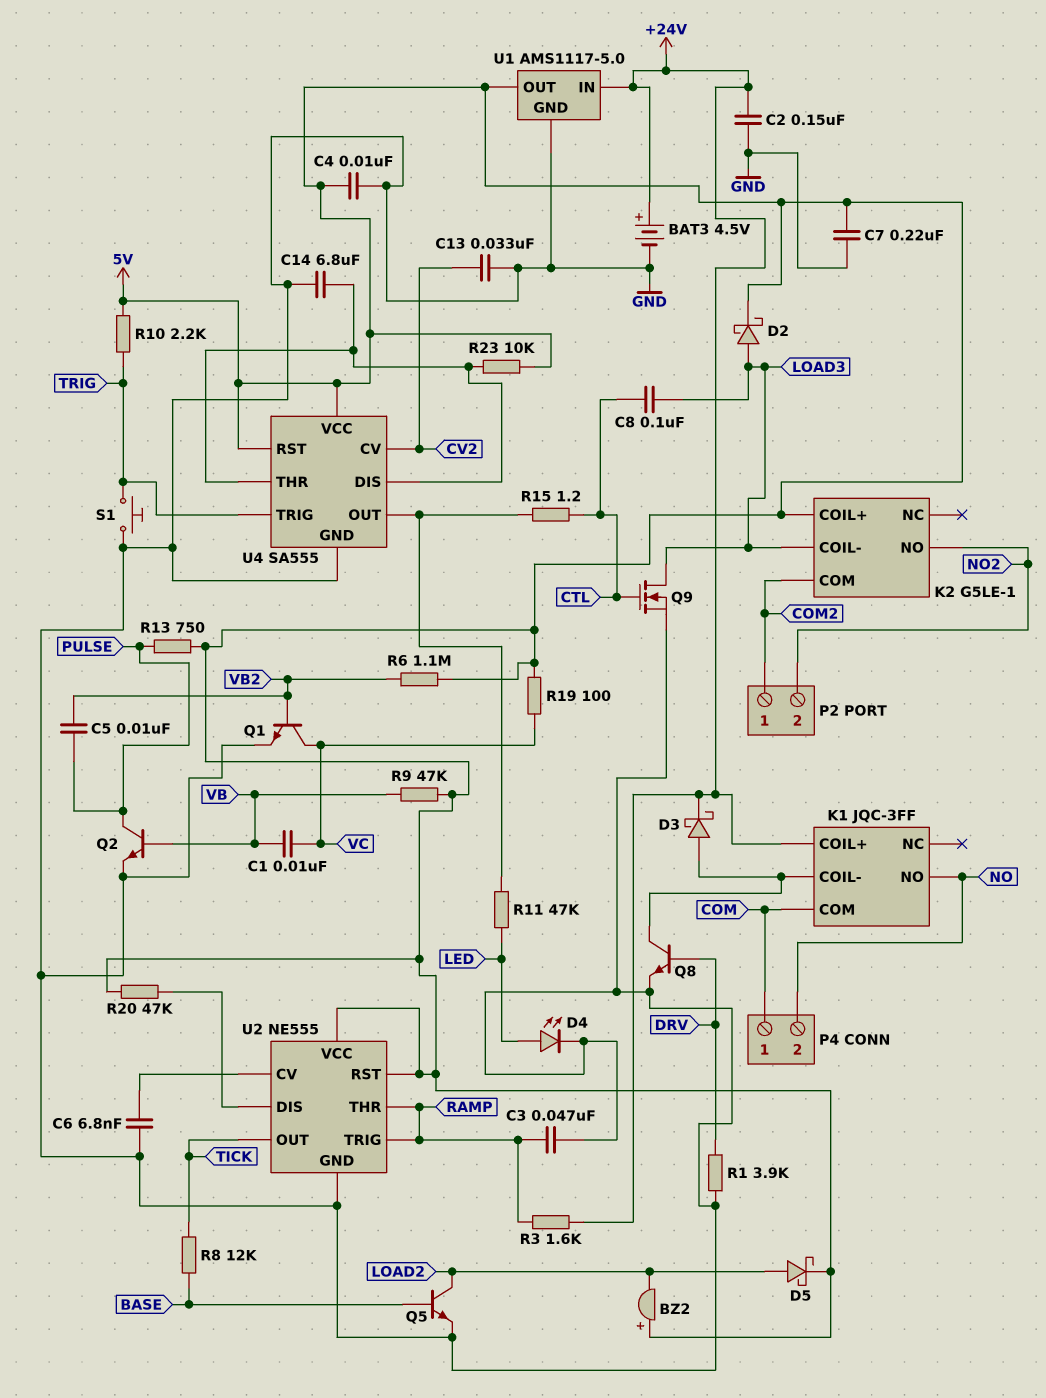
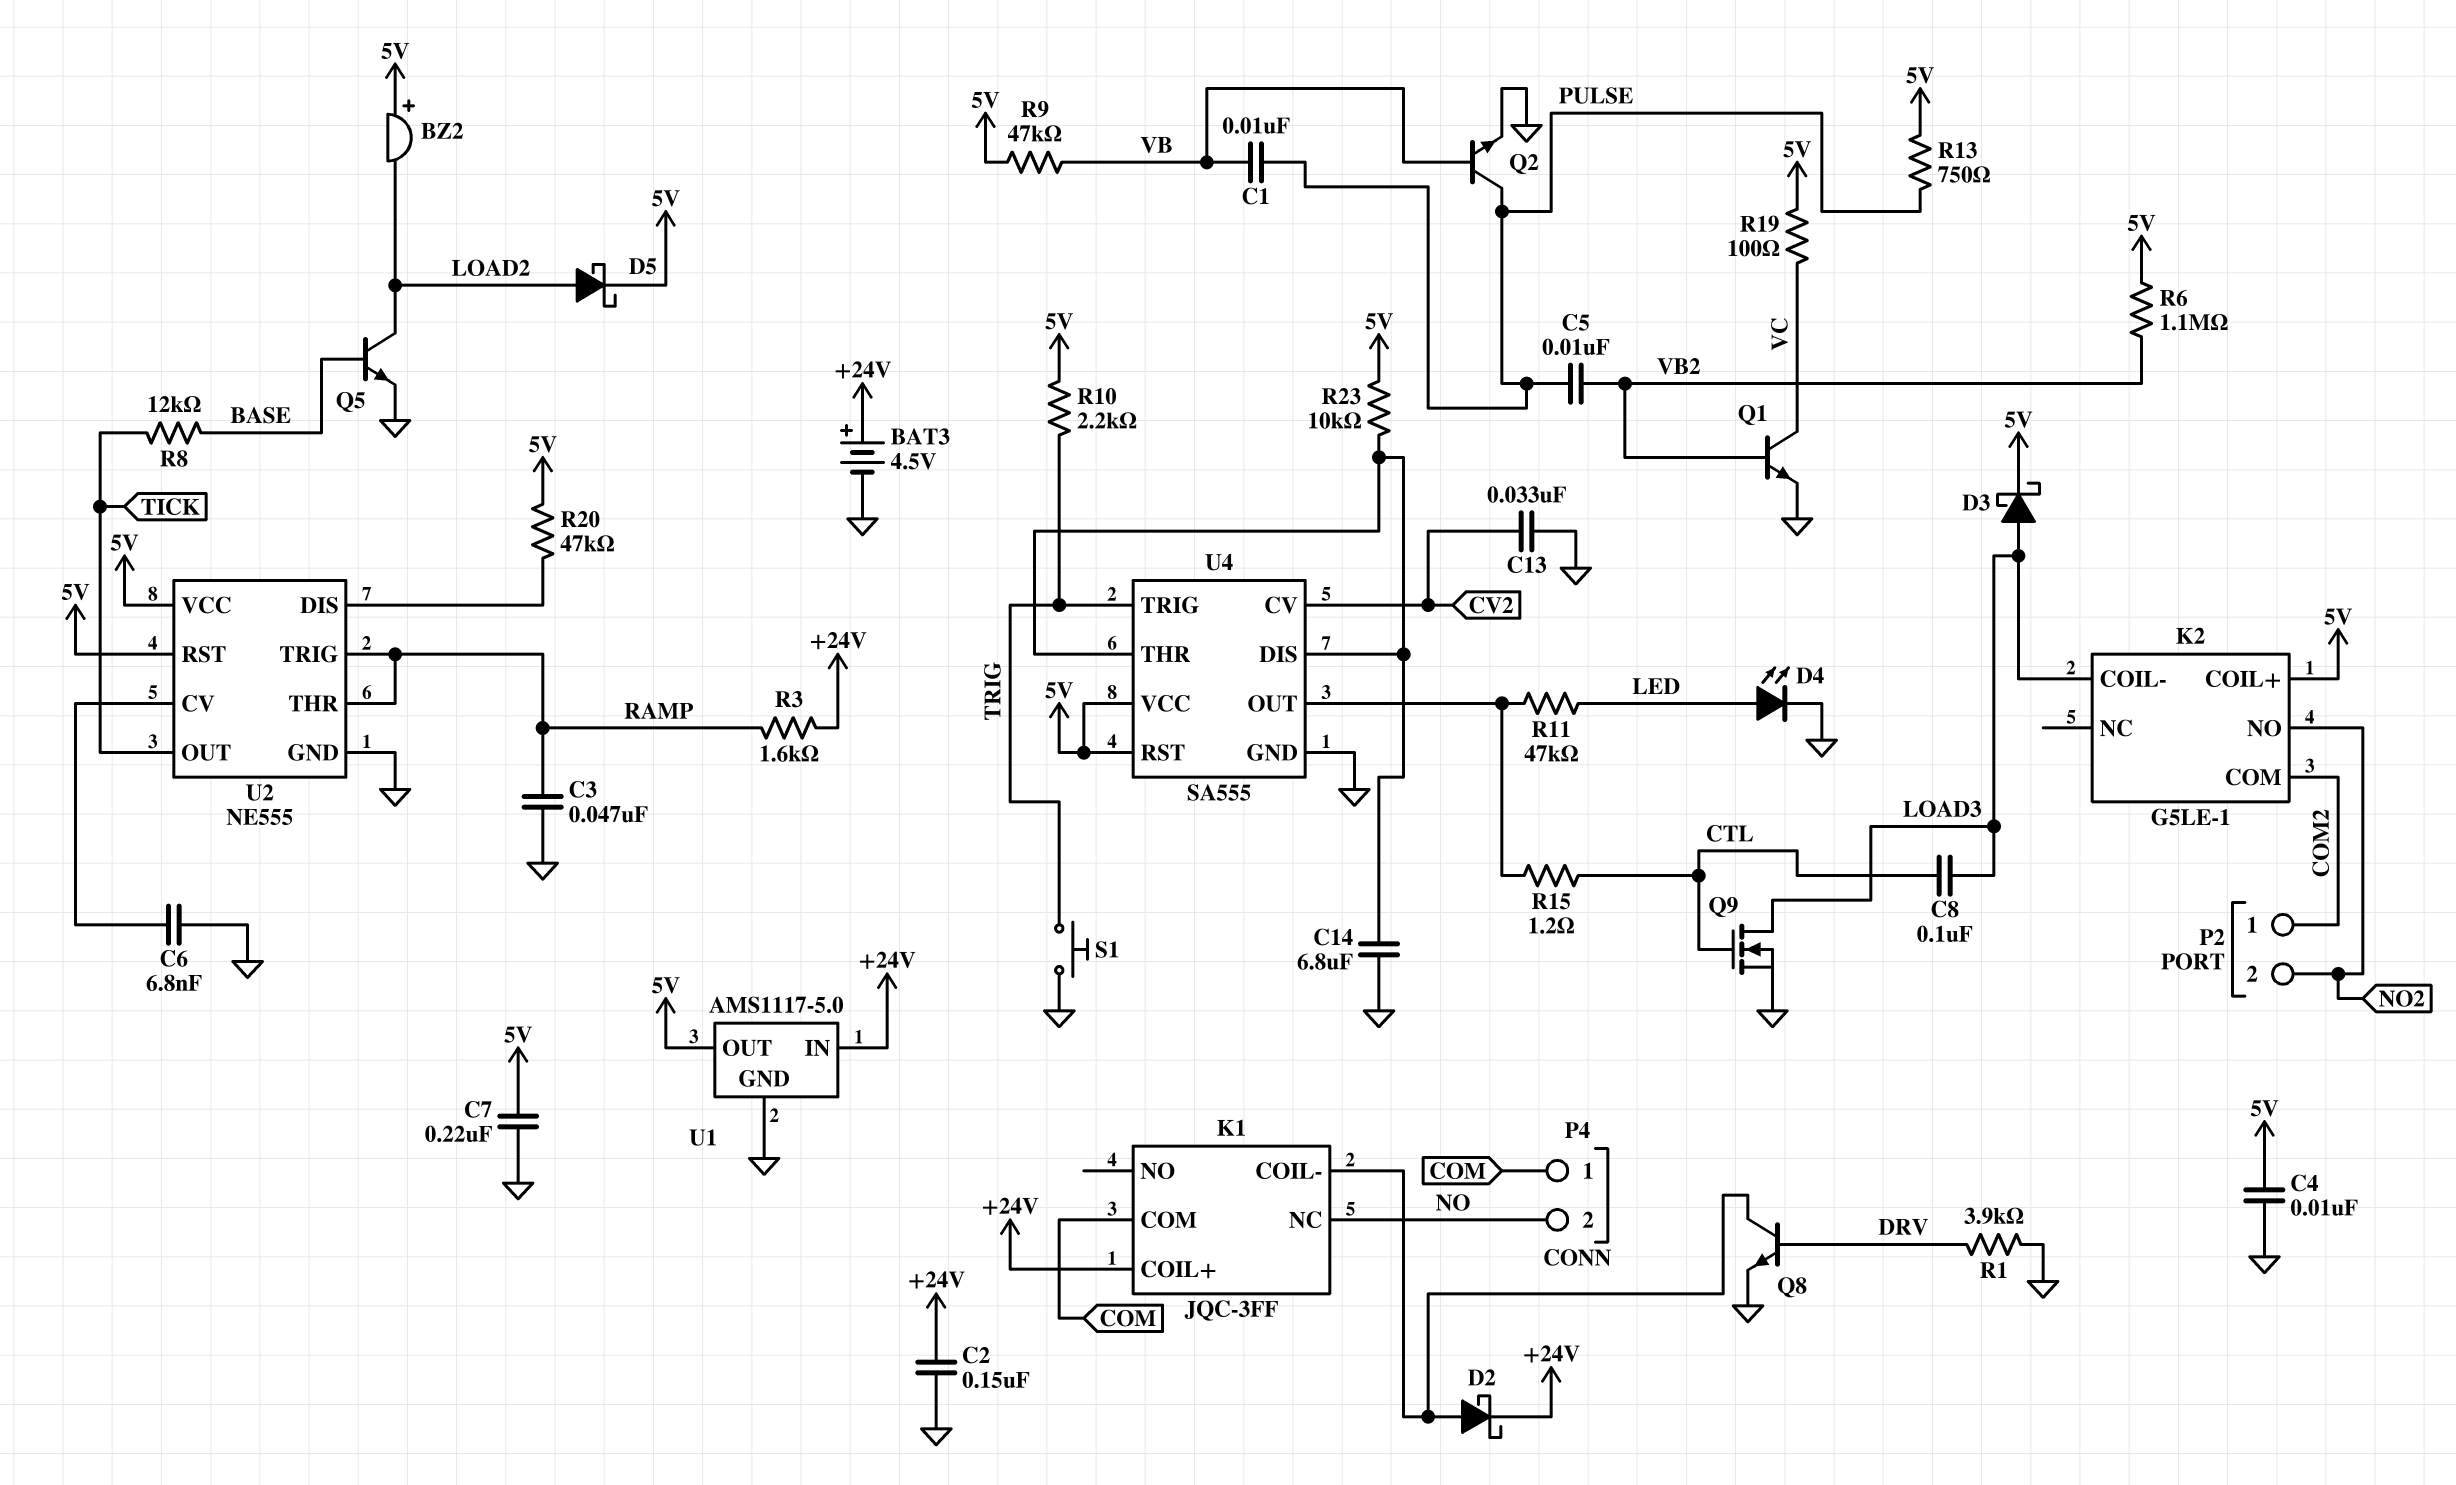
C1: 10nF (VB, VC) -> 10nF (PULSE, VB)
D2: schottky (A LOAD3, K 5V) -> schottky (A K1/COIL-, K +24V)
D3: schottky (A K1/COIL-, K +24V) -> schottky (A LOAD3, K 5V)
K1 pin NC: none -> NO
K1 pin NO: NO -> none

